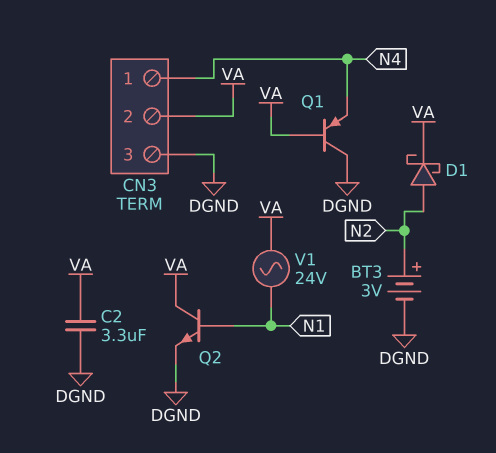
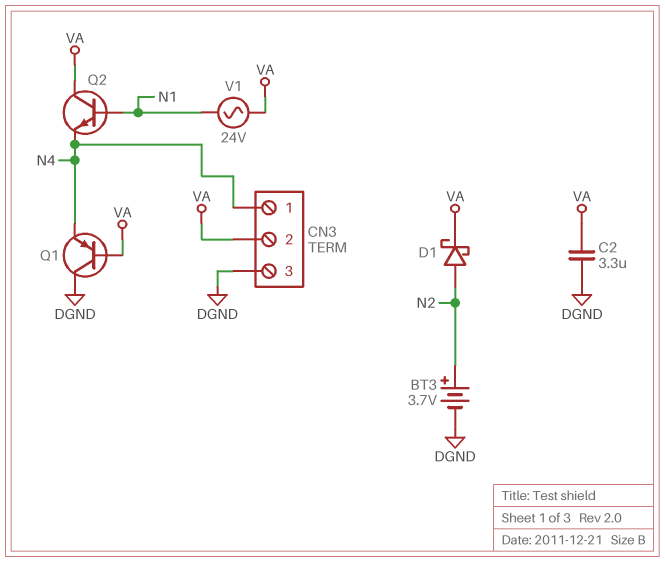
BT3: 3V (plus N2, minus DGND) -> 3.7V (plus N2, minus DGND)
Q2: NPN (B N1, C VA, E DGND) -> NPN (B N1, C VA, E N4)

